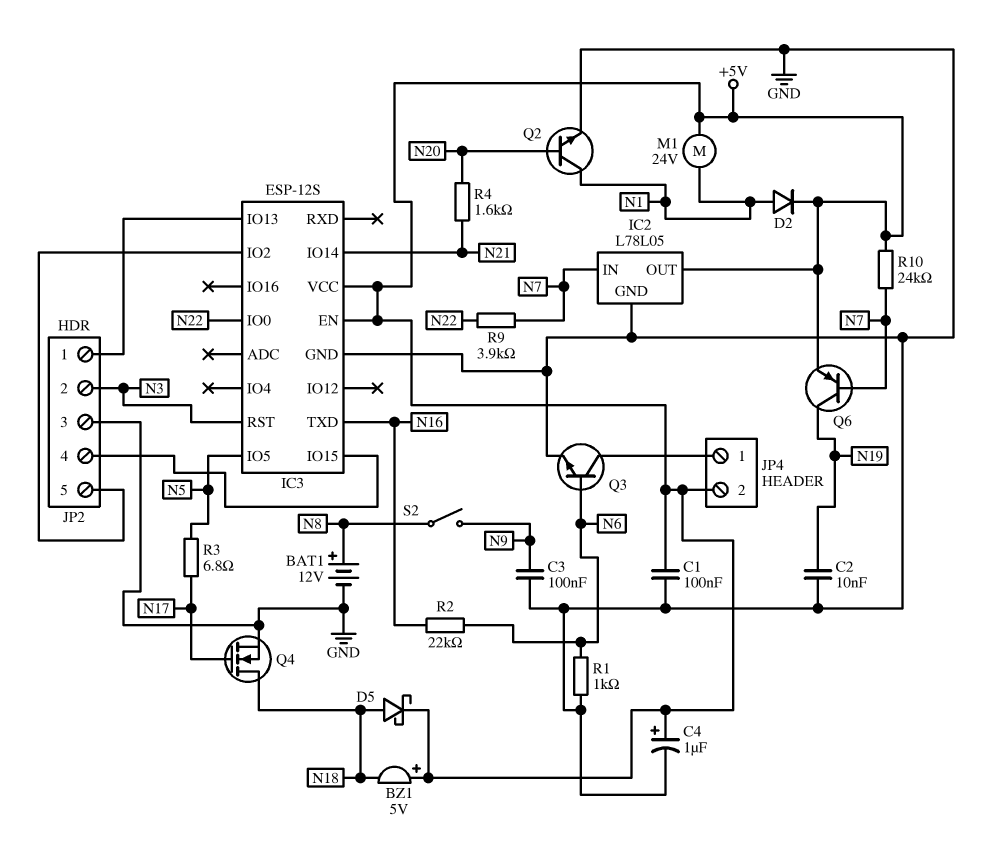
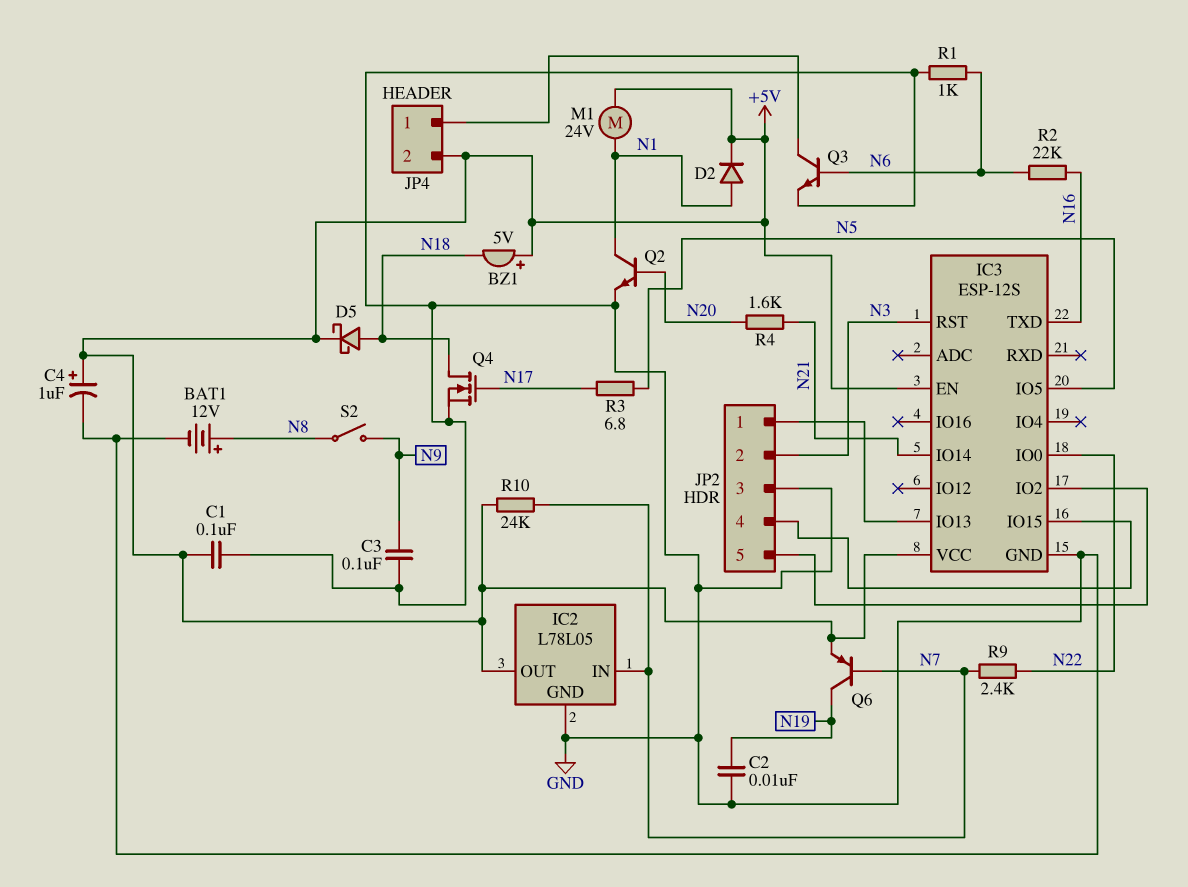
R9: 3.9k (N7, N22) -> 2.4k (N7, N22)

